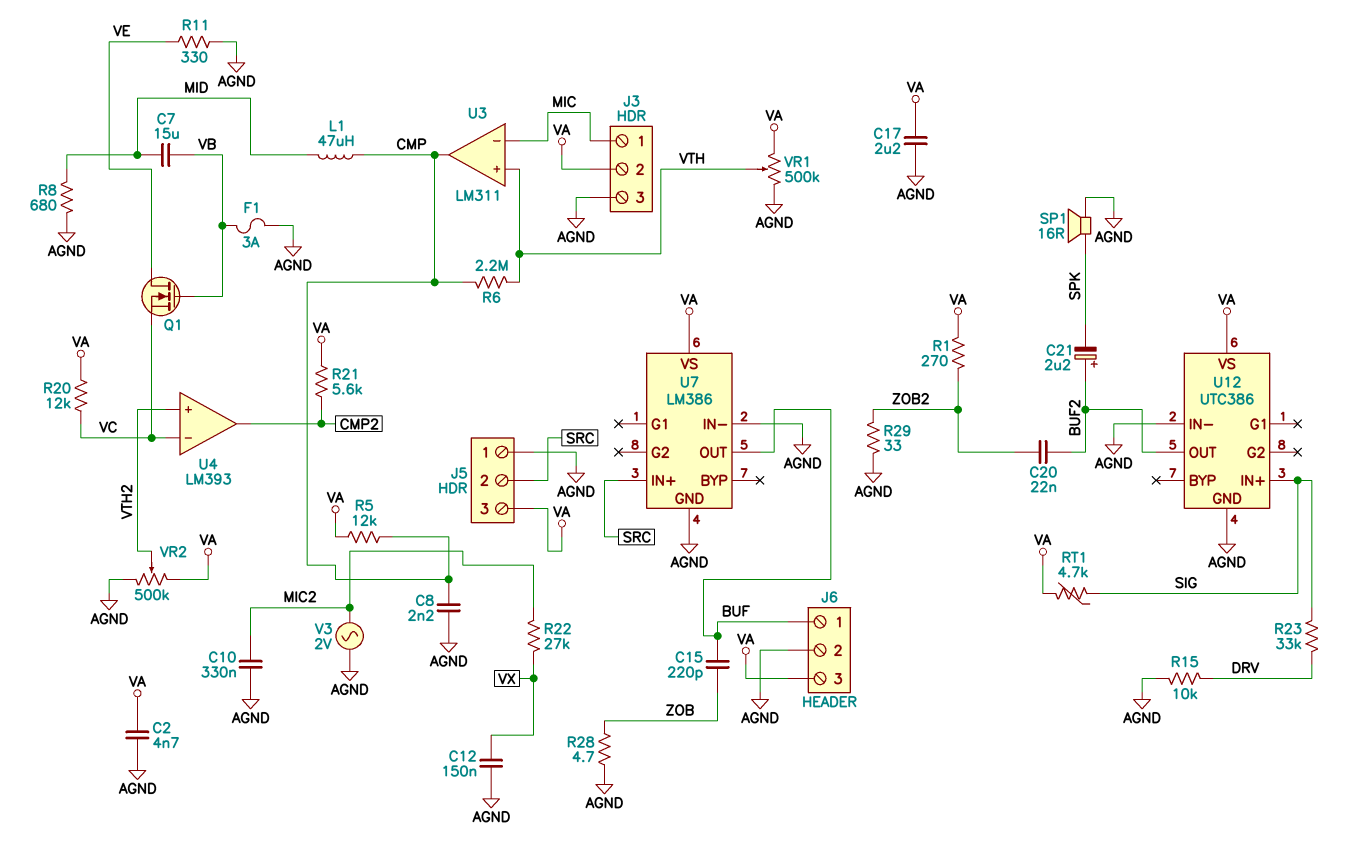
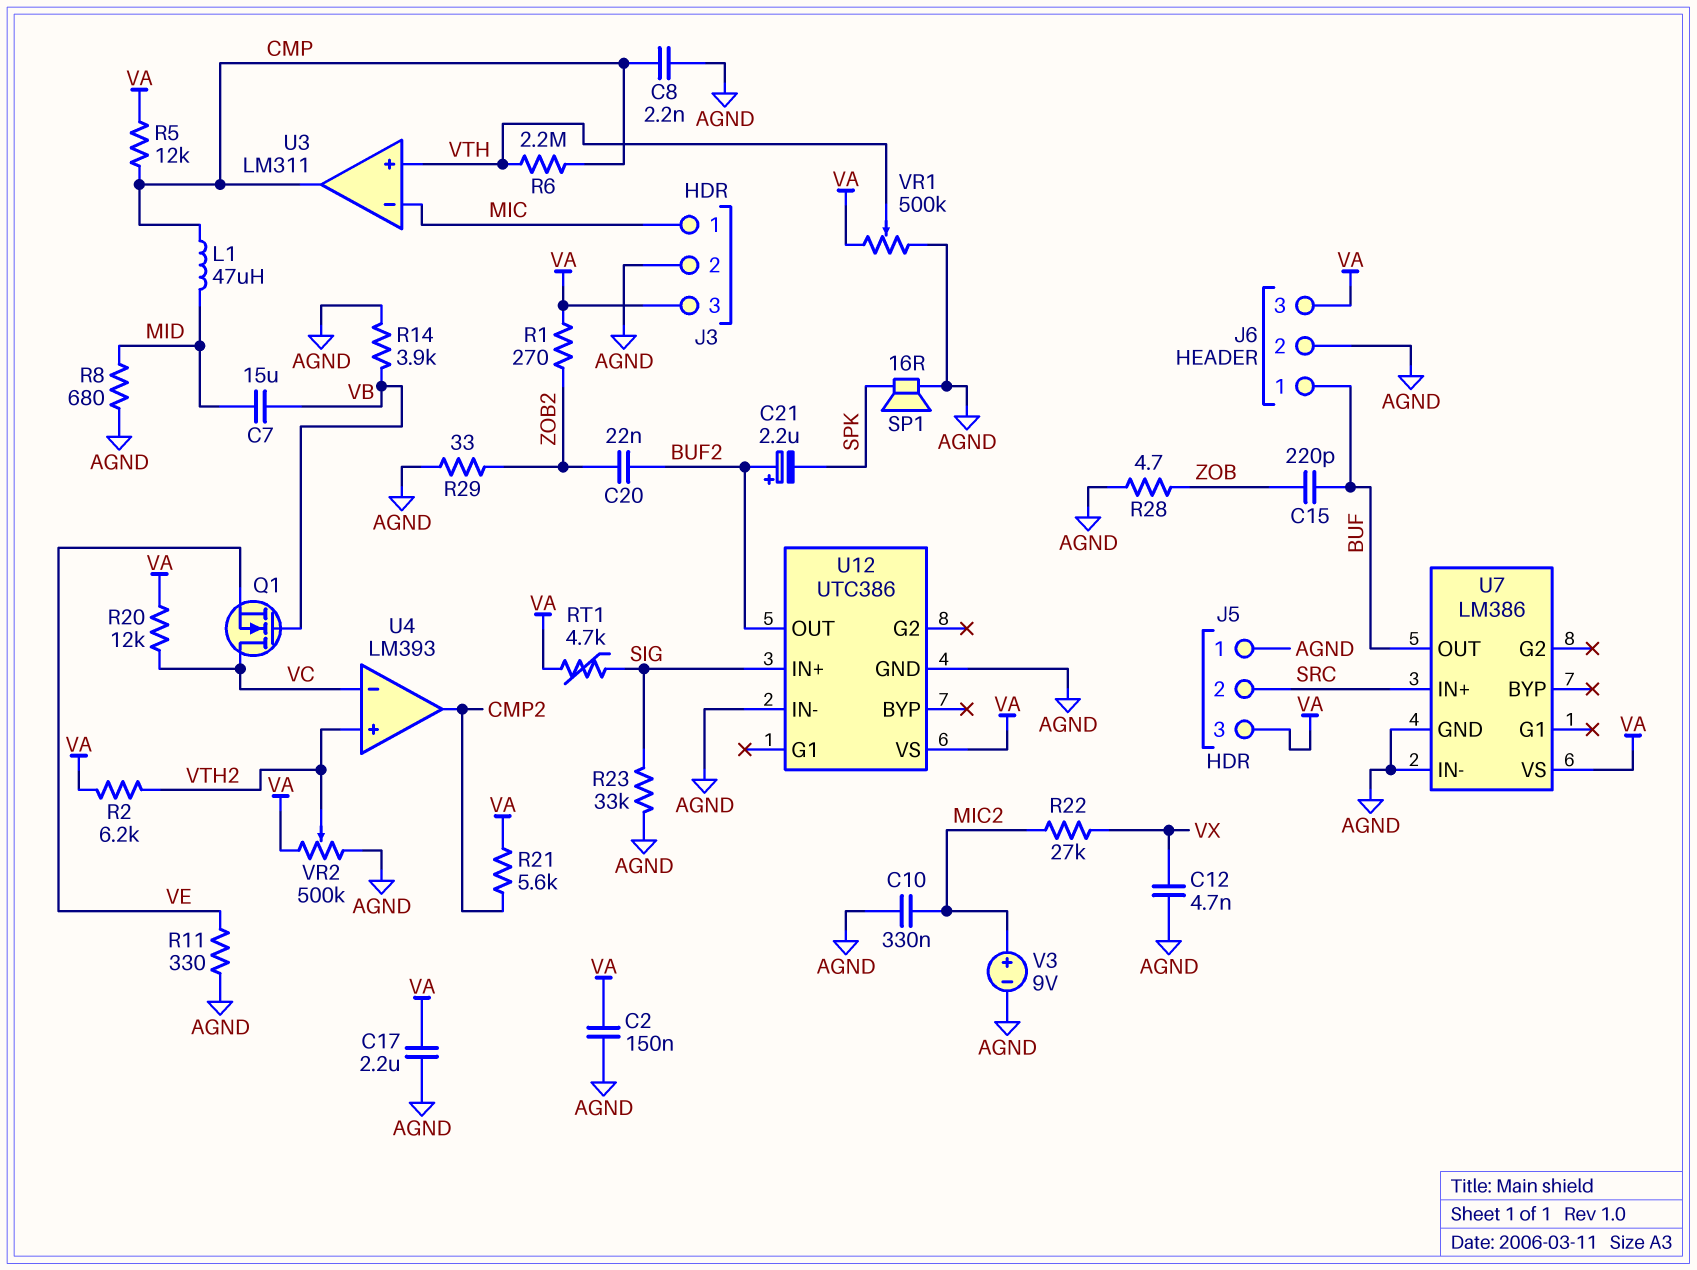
C2: 4.7nF (AGND, VA) -> 150nF (AGND, VA)
C12: 150nF (AGND, VX) -> 4.7nF (AGND, VX)
F1: 3A (AGND, VB) -> none
J3 pin 2: VA -> AGND
J3 pin 3: AGND -> VA
Q1: NMOS (G VB, D VE, S VC) -> NMOS (G VB, D VC, S VE)
R2: none -> 6.2k (VA, VTH2)
R14: none -> 3.9k (AGND, VB)
R15: 10k (AGND, DRV) -> none
R23: 33k (DRV, SIG) -> 33k (AGND, SIG)
V3: AC 2V (AGND, MIC2) -> 9V (plus MIC2, minus AGND)

